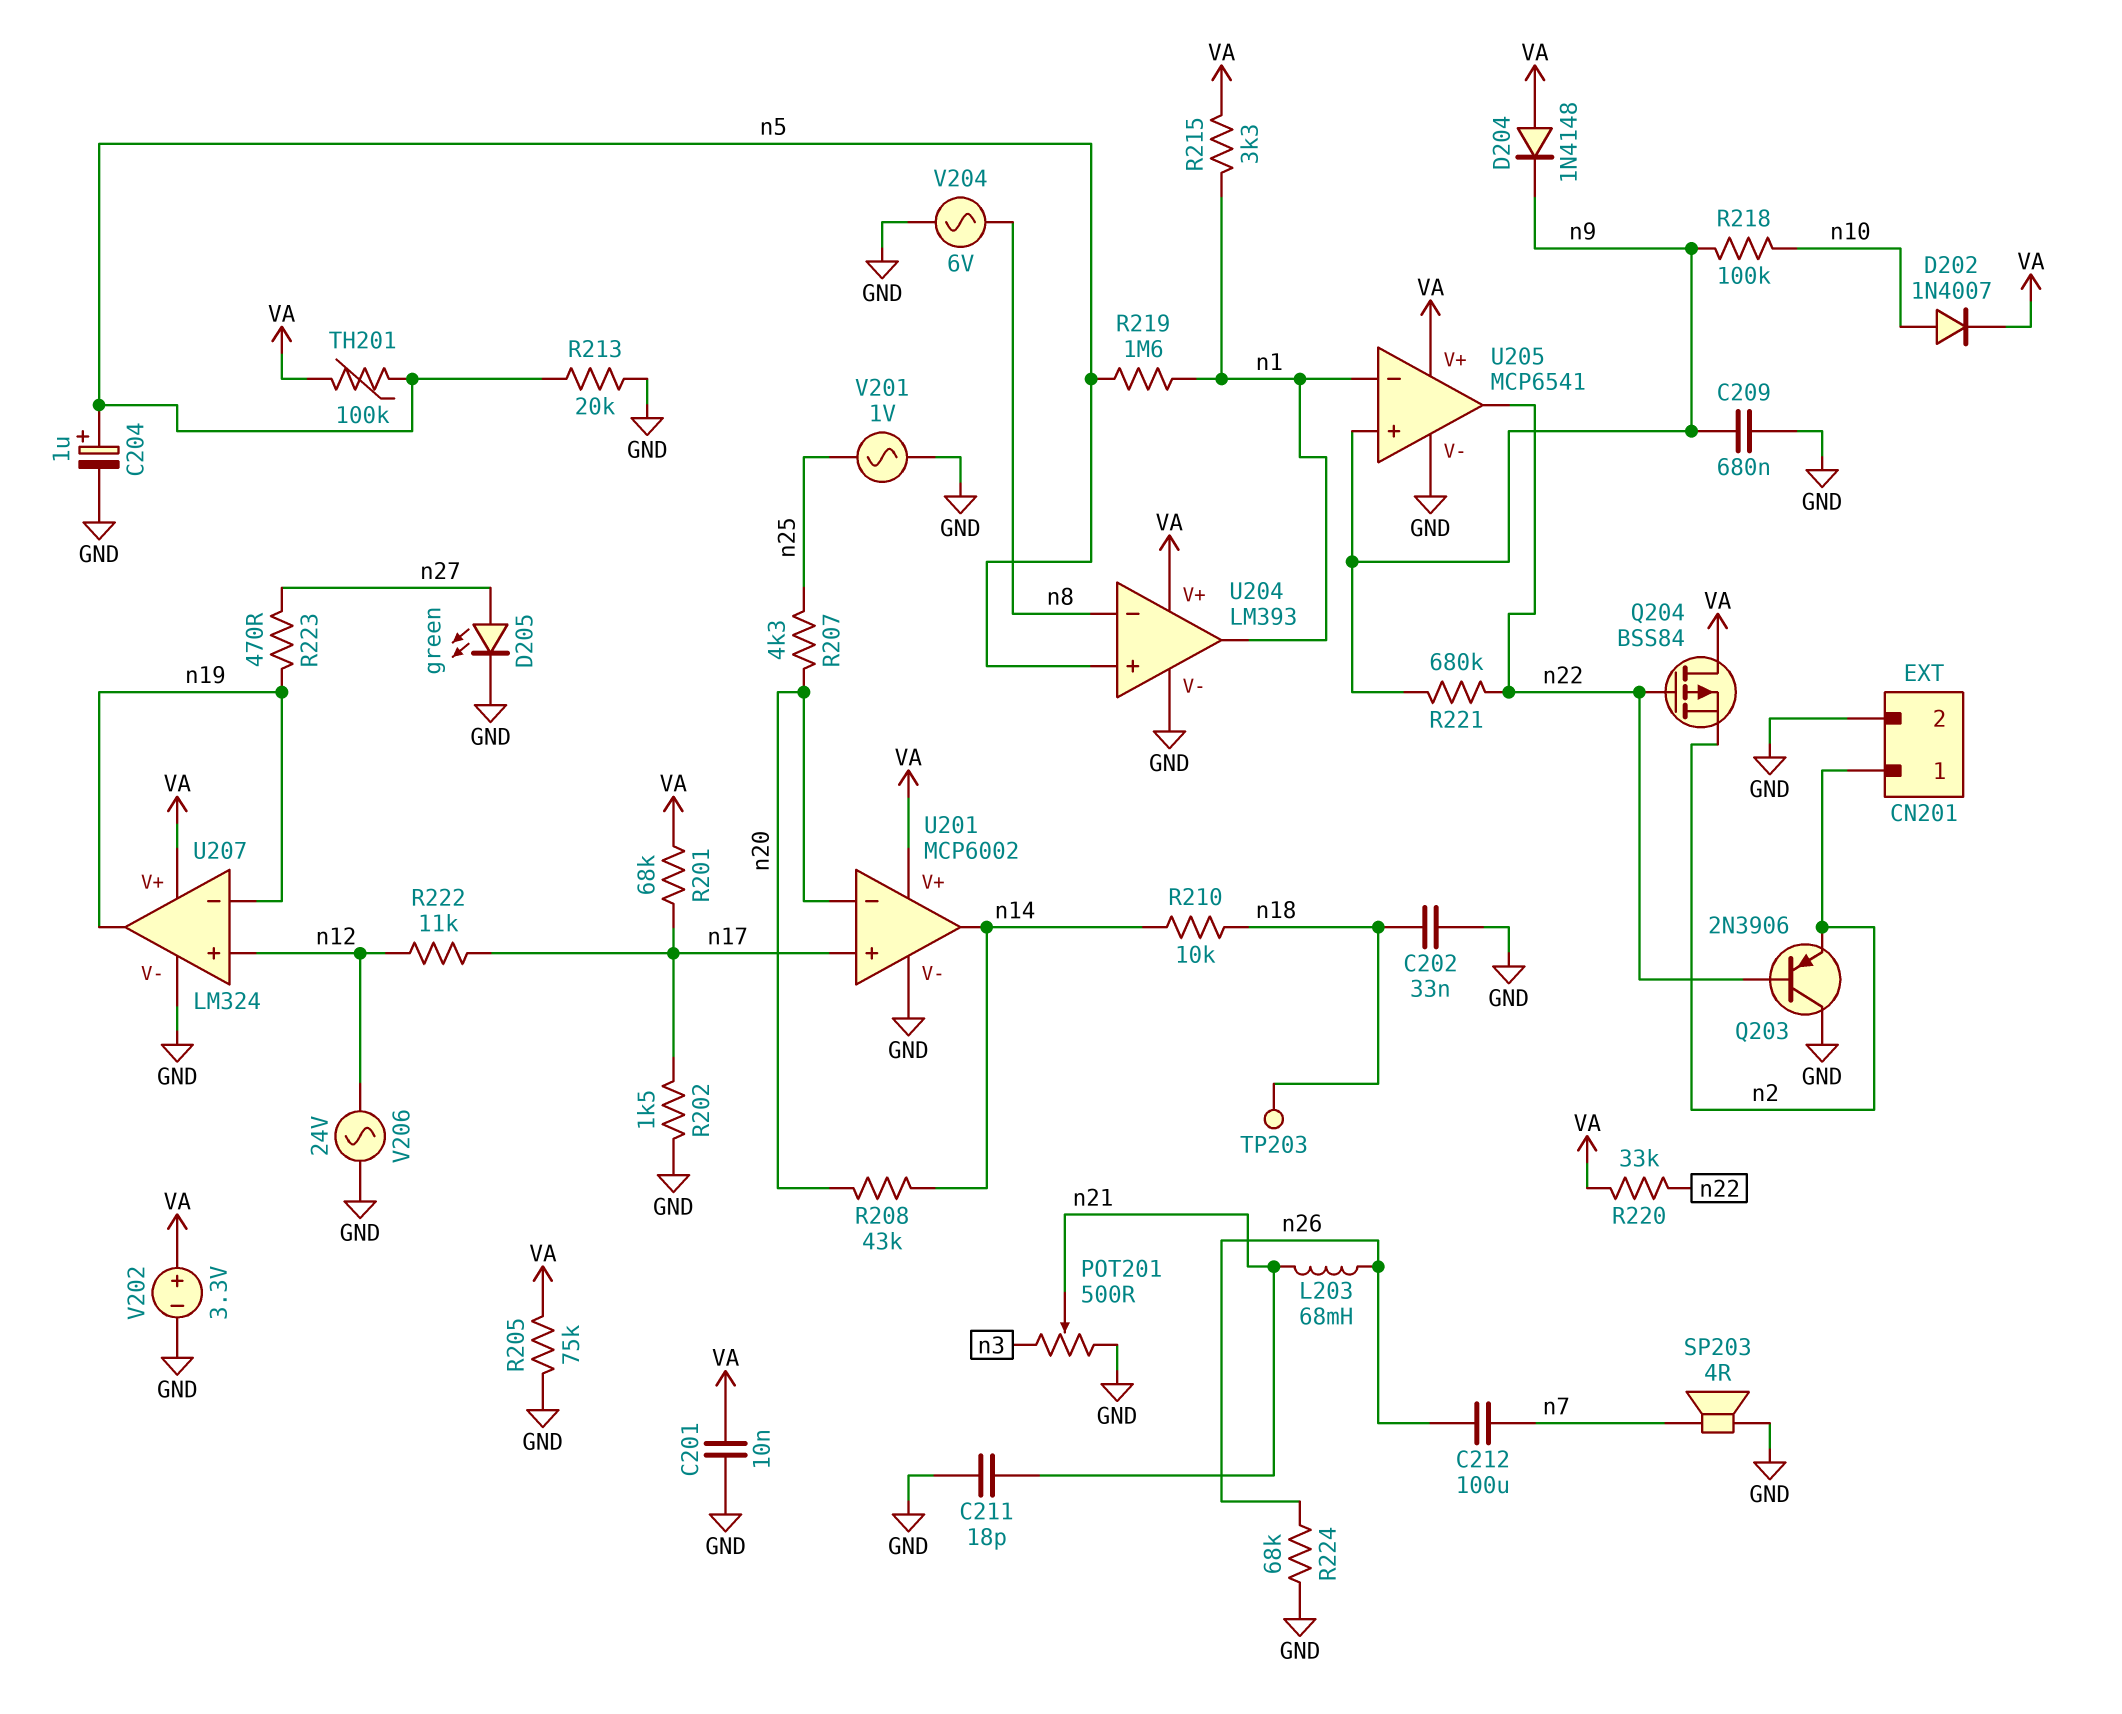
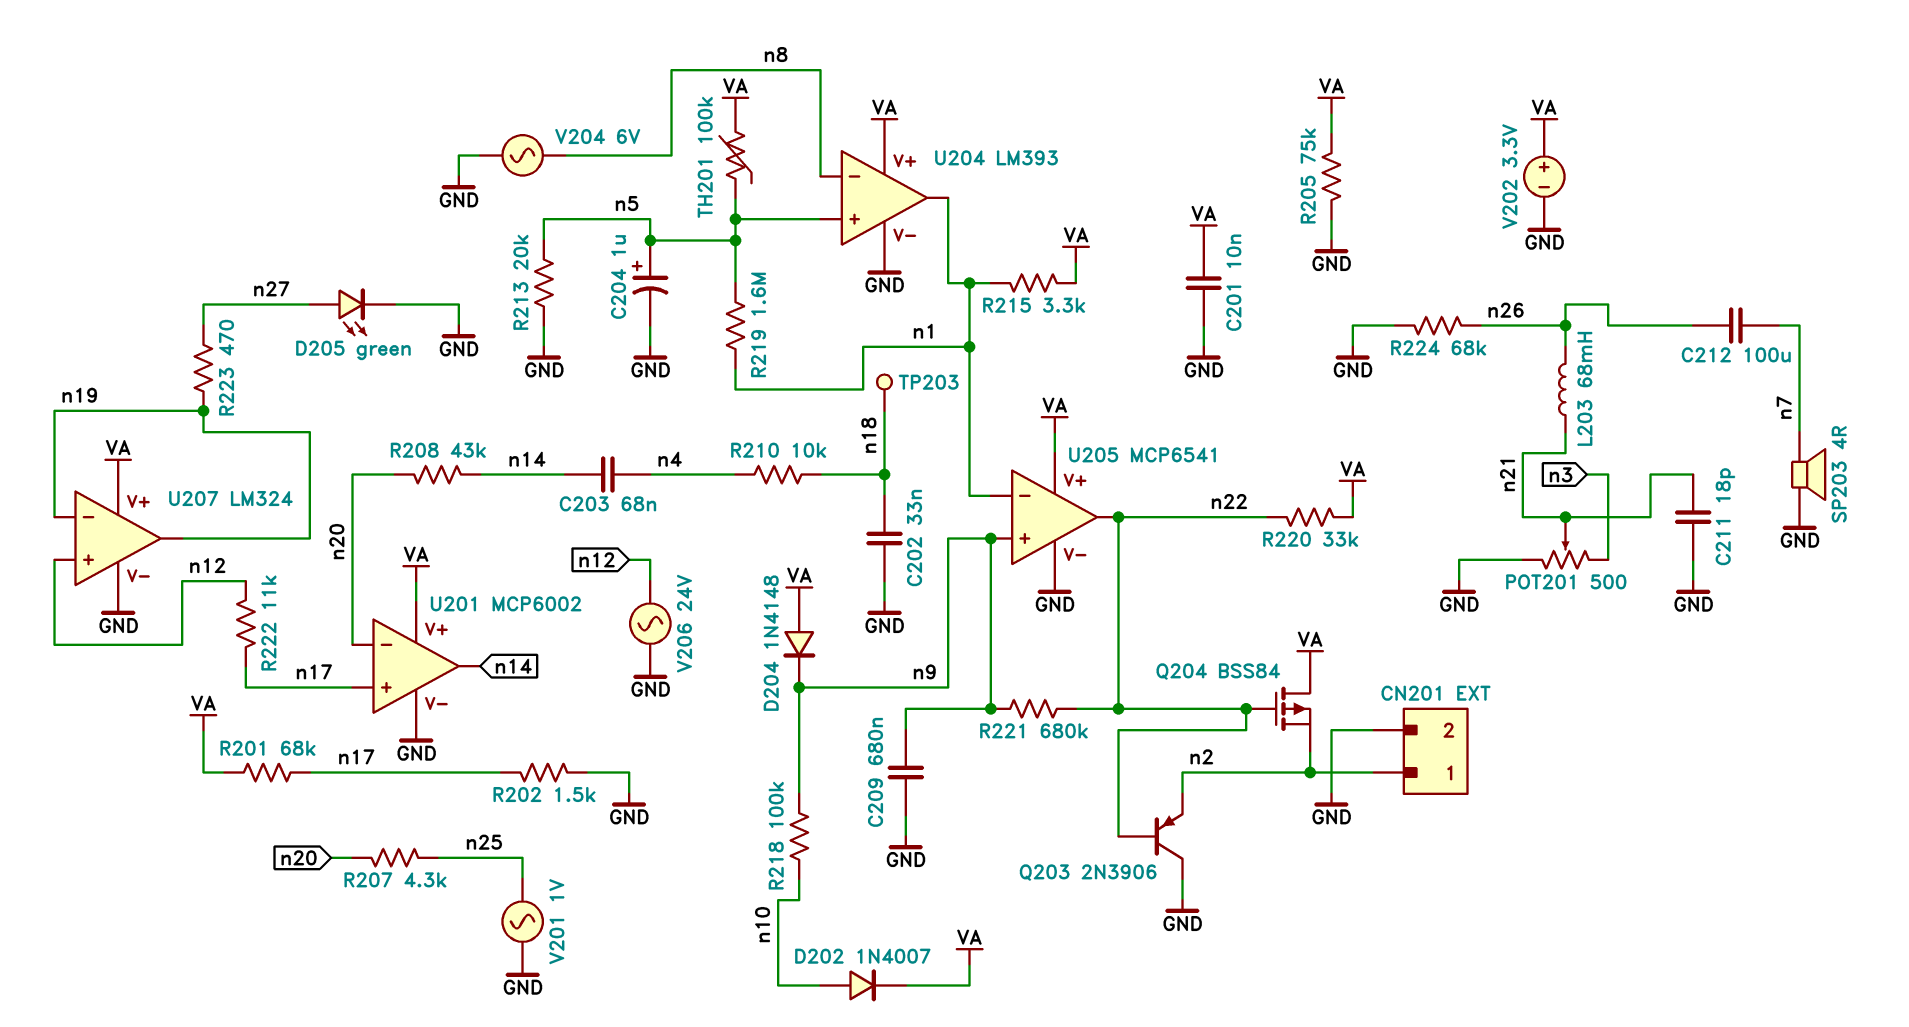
C203: none -> 68nF (n4, n14)
R210: 10k (n14, n18) -> 10k (n4, n18)

